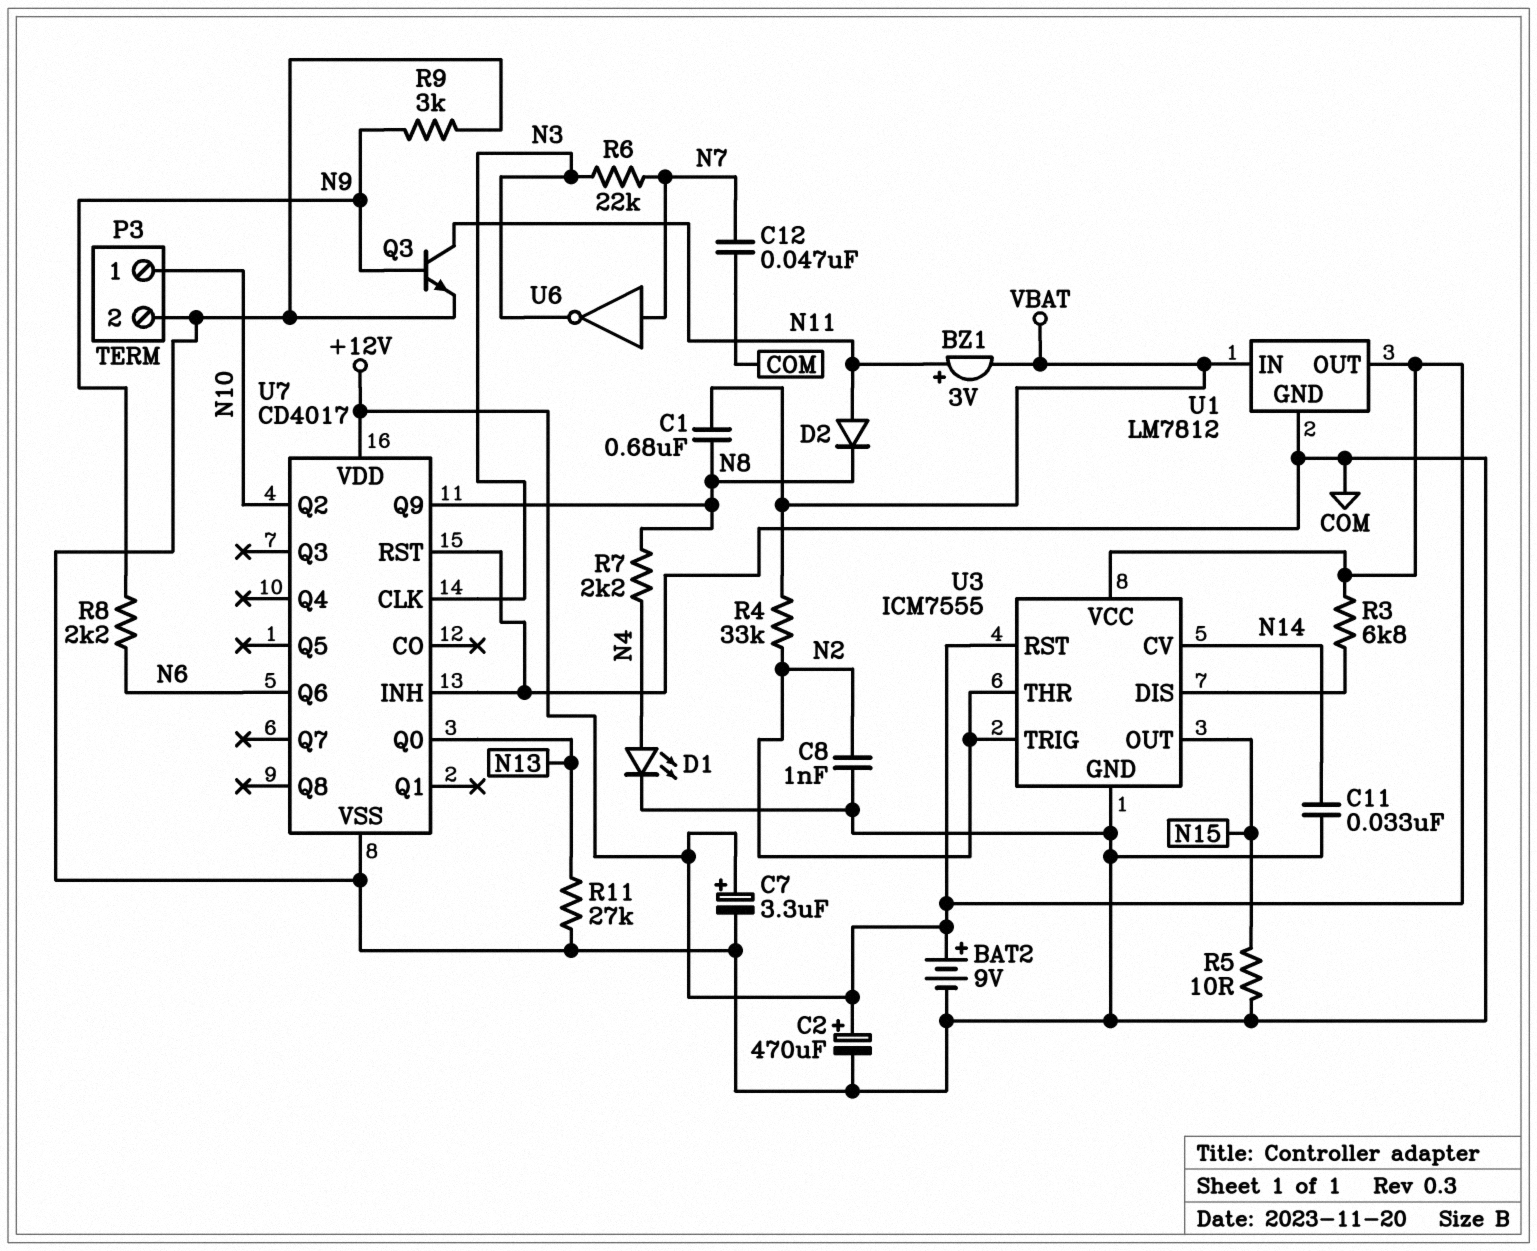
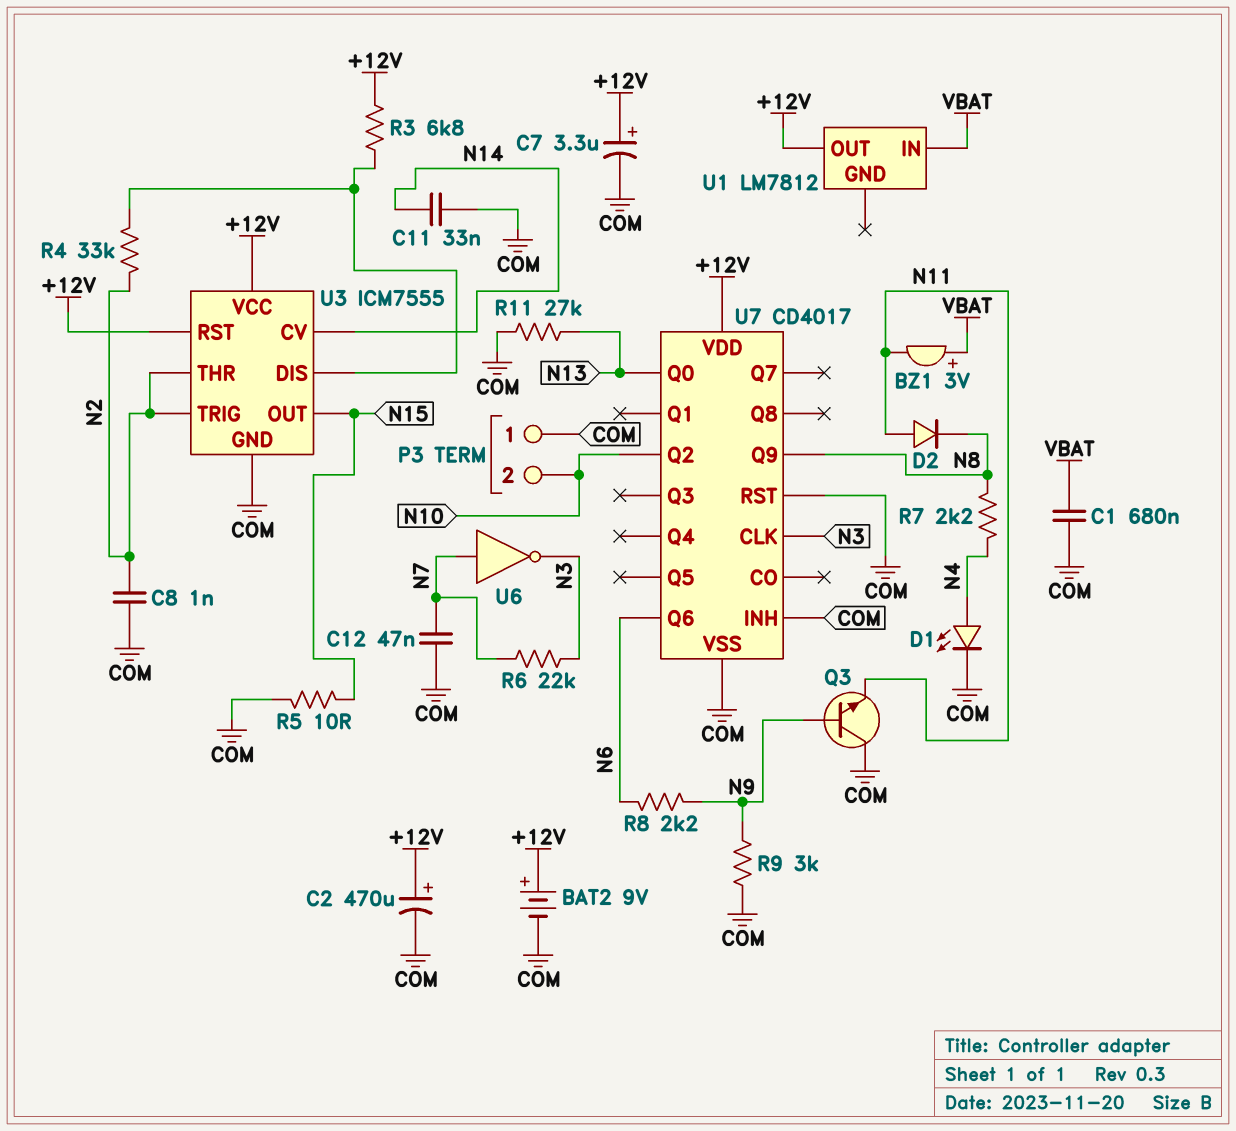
BZ1: buzzer 3V (plus N11, minus VBAT) -> buzzer 3V (plus VBAT, minus N11)
C1: 680nF (N8, VBAT) -> 680nF (COM, VBAT)
P3 pin 1: N10 -> COM
P3 pin 2: COM -> N10
Q3: NPN (B N9, C N11, E COM) -> NPN (B N9, C COM, E N11)
R4: 33k (N2, VBAT) -> 33k (N2, U3/DIS)
U1 pin GND: COM -> none

